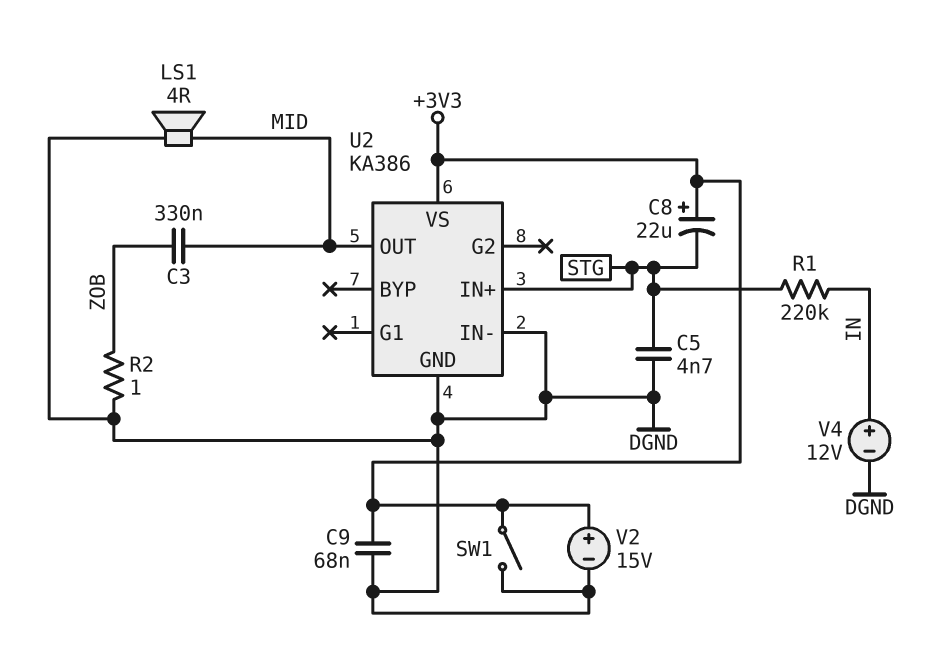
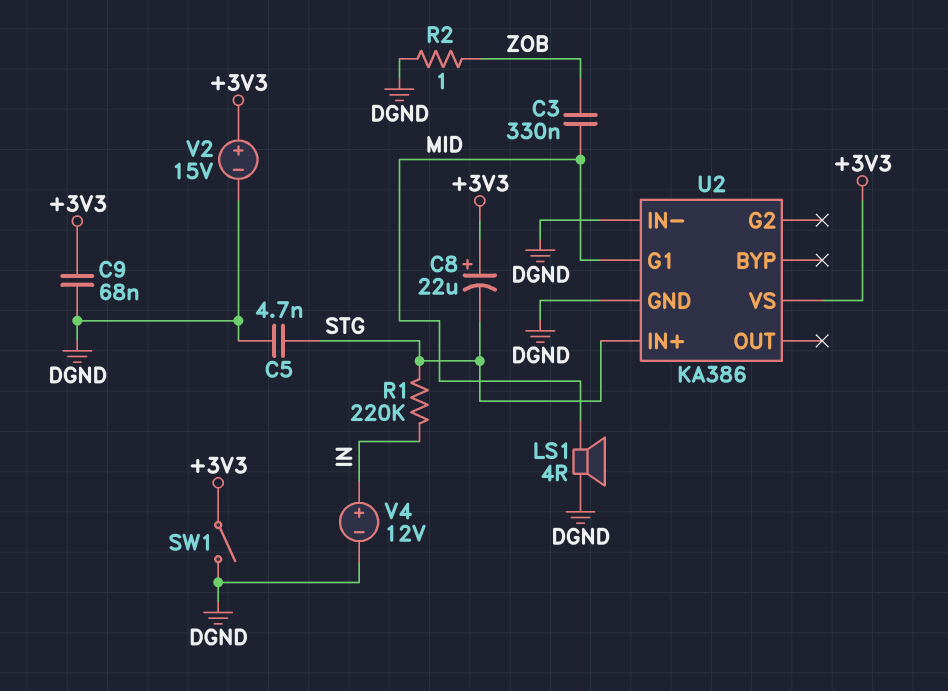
U2 pin G1: none -> MID
U2 pin OUT: MID -> none

